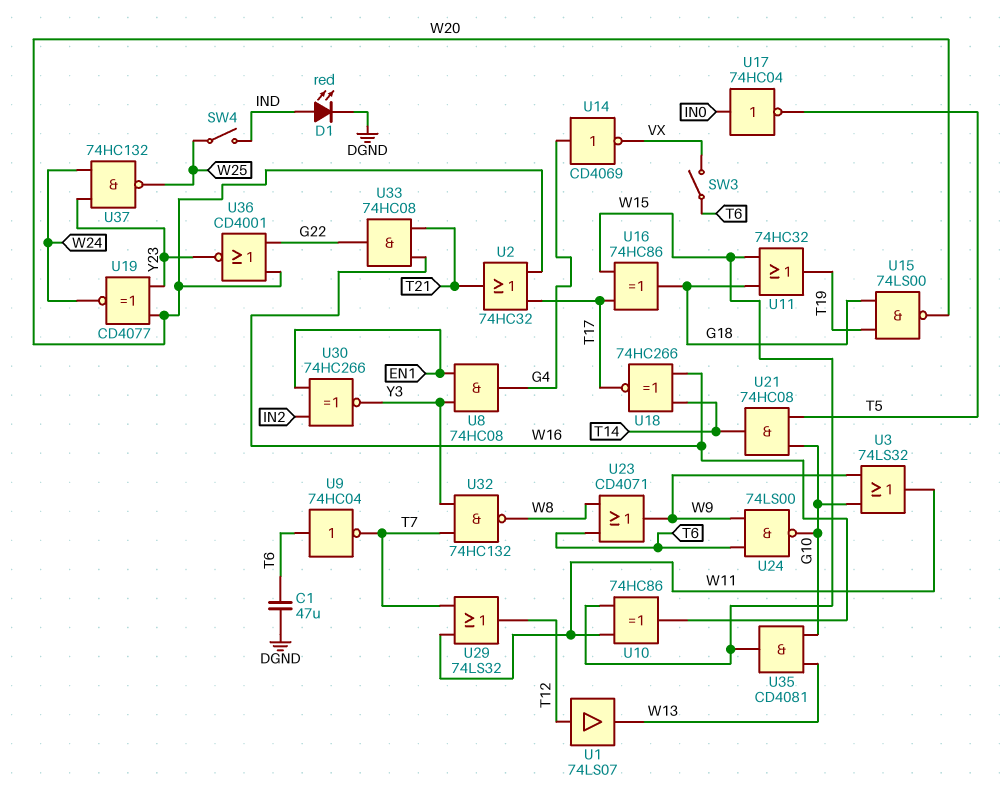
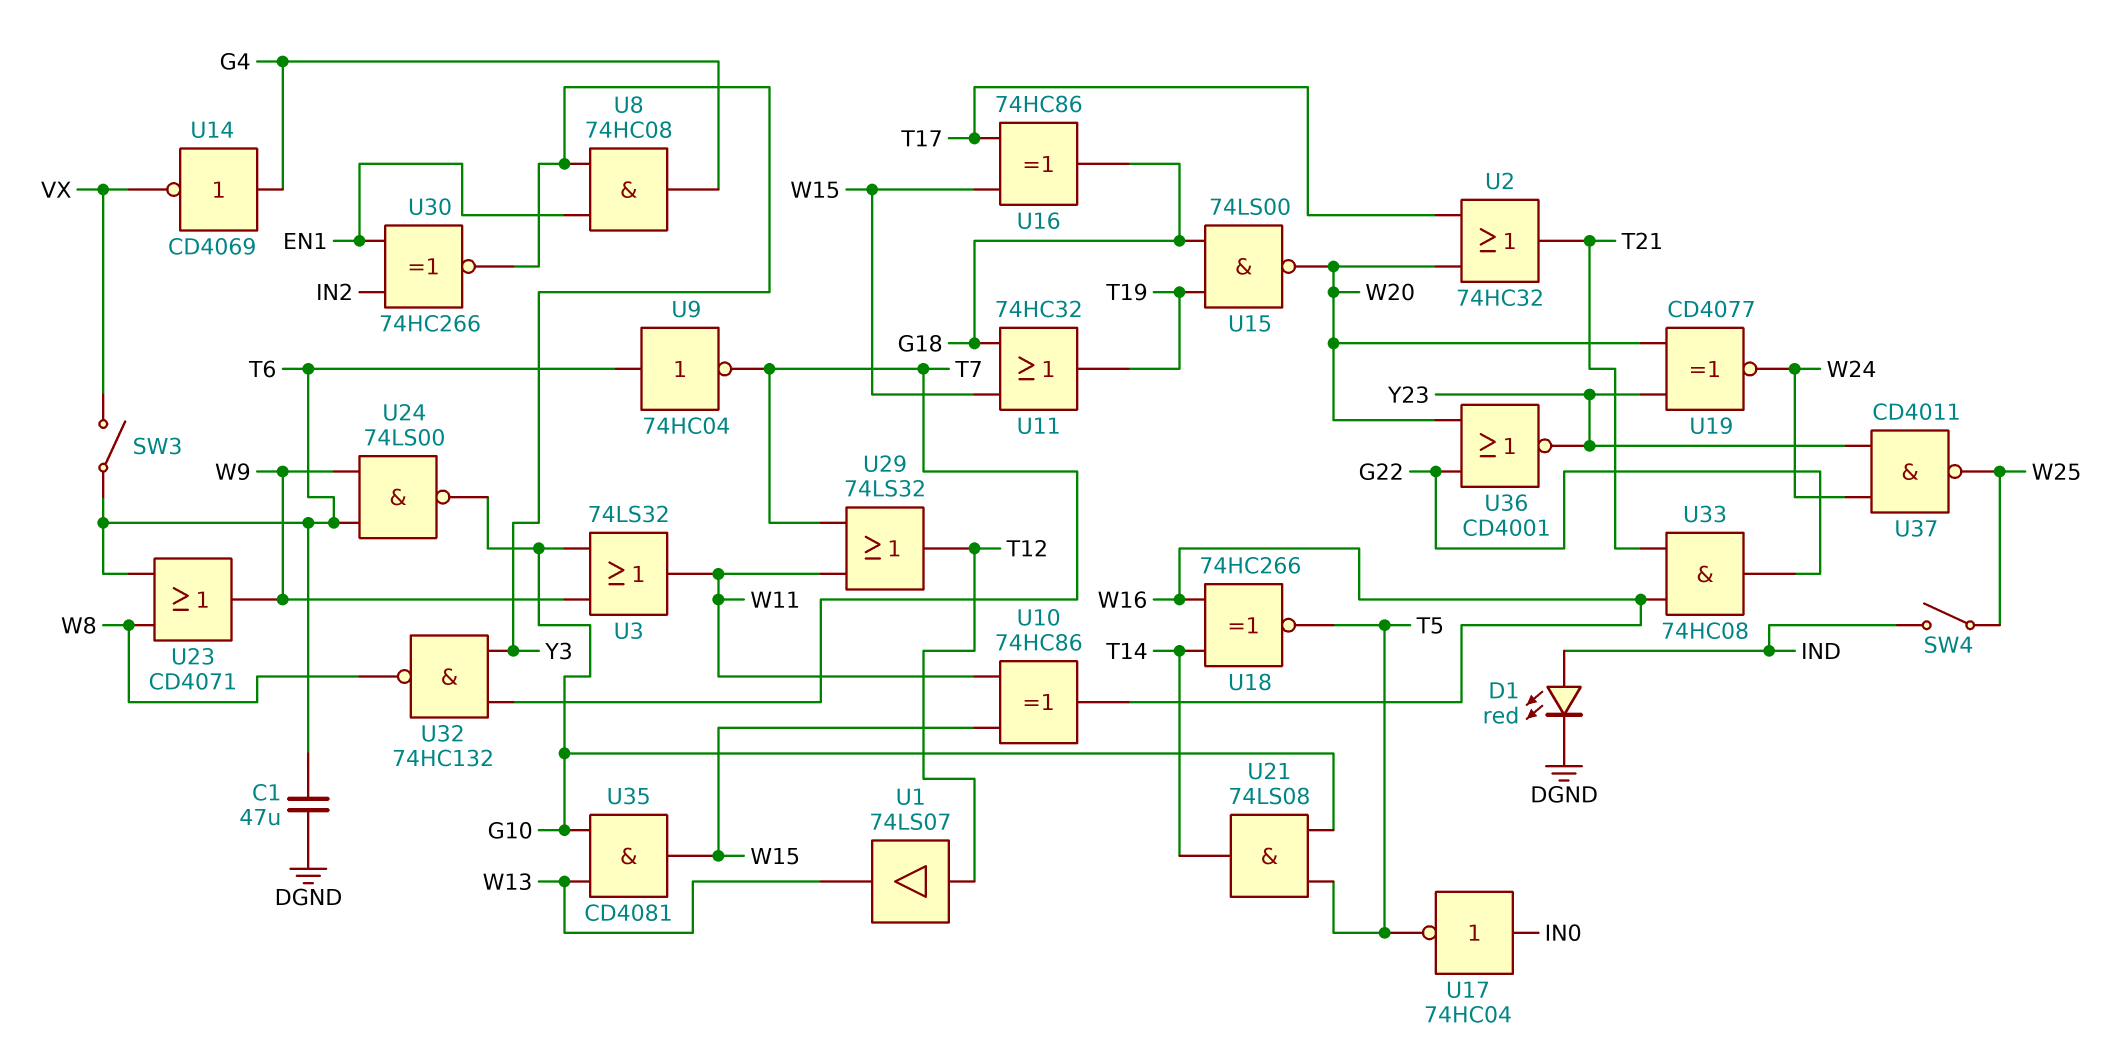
U18: XNOR 74HC266 (in T14, in W16, out T17) -> XNOR 74HC266 (in T14, in W16, out T5)
U21: AND 74HC08 (in G10, in T5, out T14) -> AND 74LS08 (in G10, in T5, out T14)
U37: NAND 74HC132 (in W24, in Y23, out W25) -> NAND CD4011 (in W24, in Y23, out W25)

